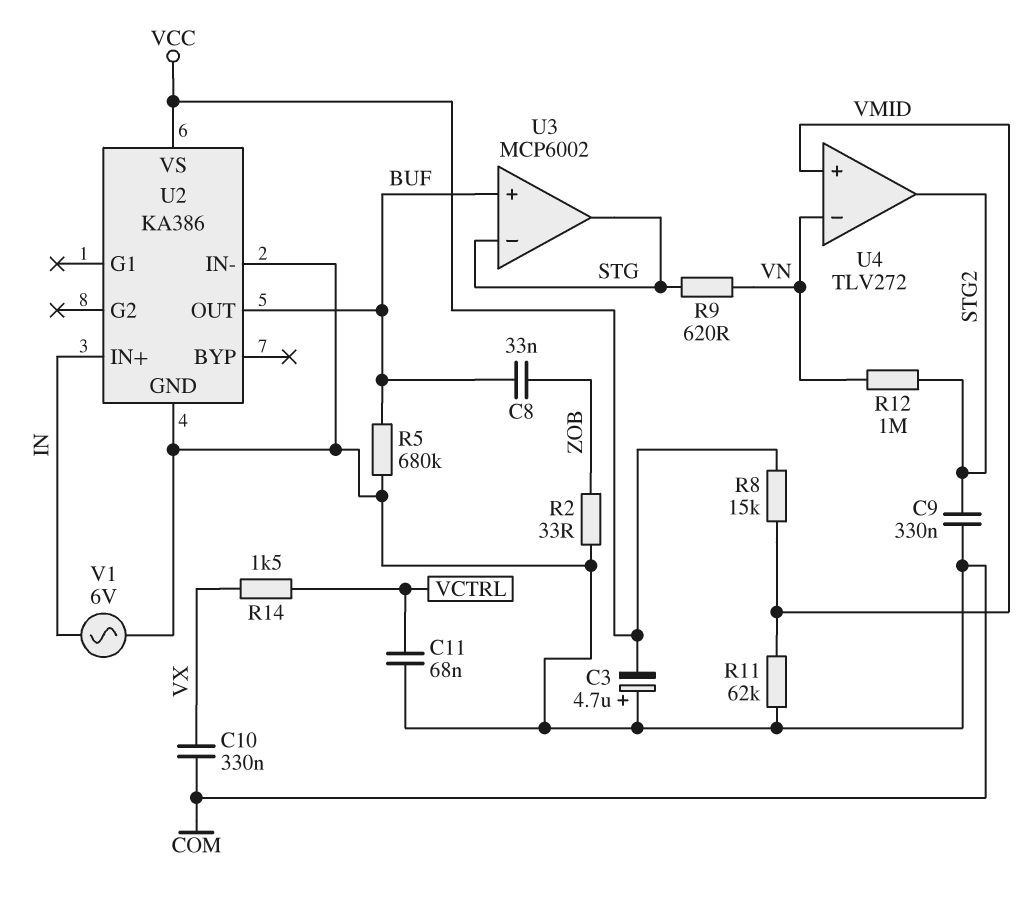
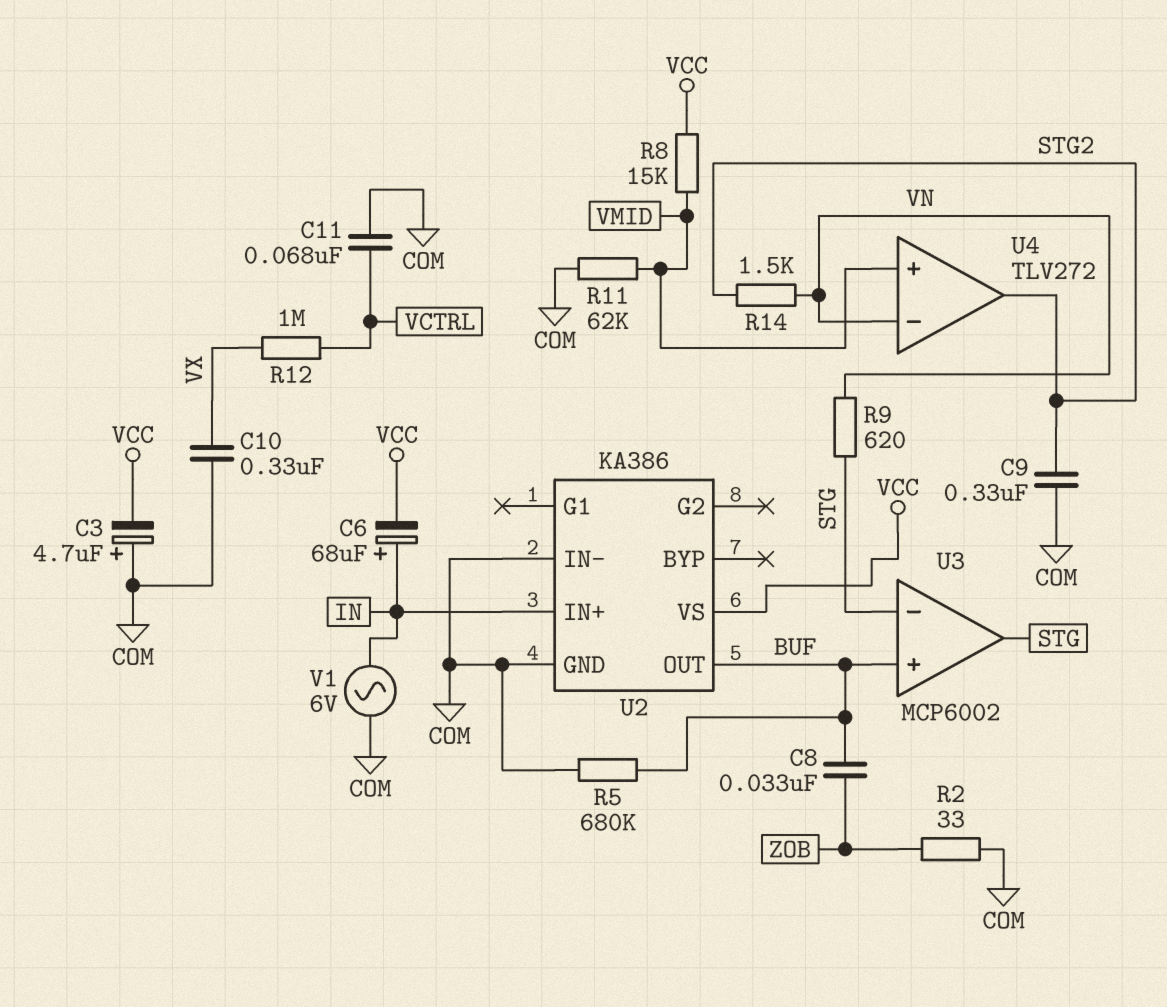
C6: none -> 68uF (plus IN, minus VCC)
R12: 1M (STG2, VN) -> 1M (VCTRL, VX)
R14: 1.5k (VCTRL, VX) -> 1.5k (STG2, VN)

